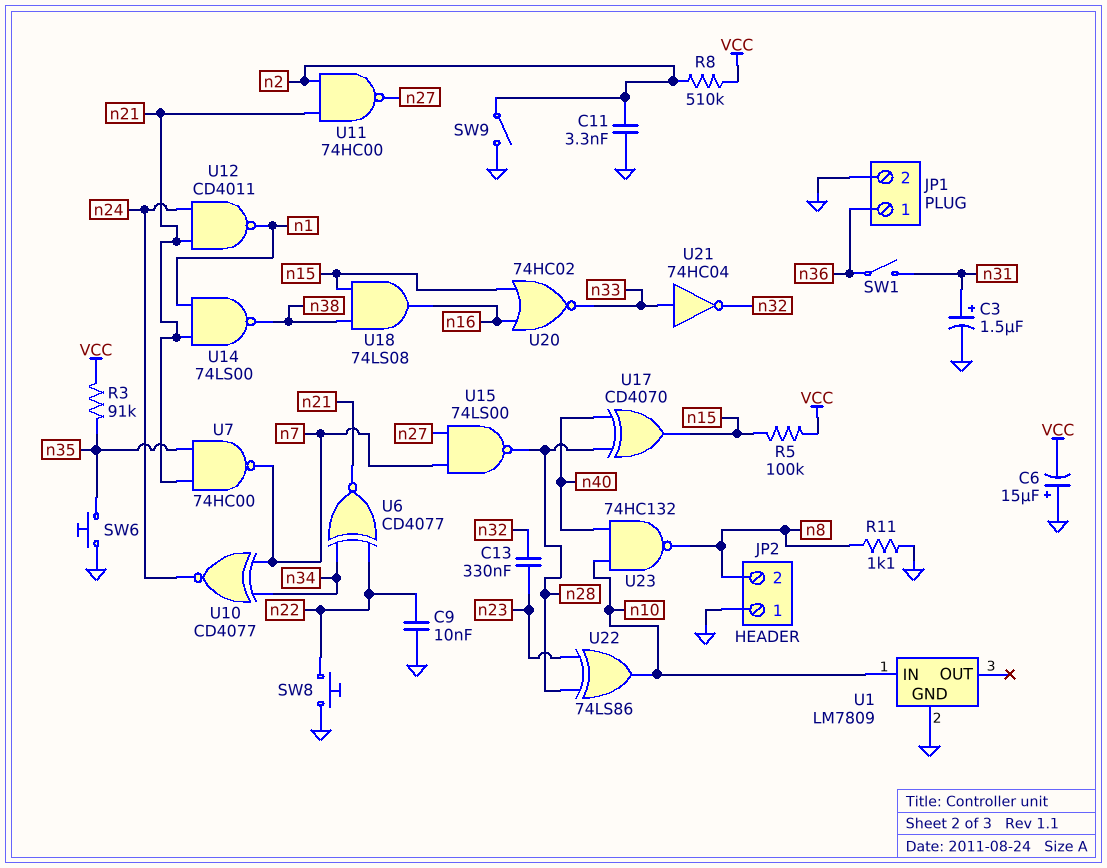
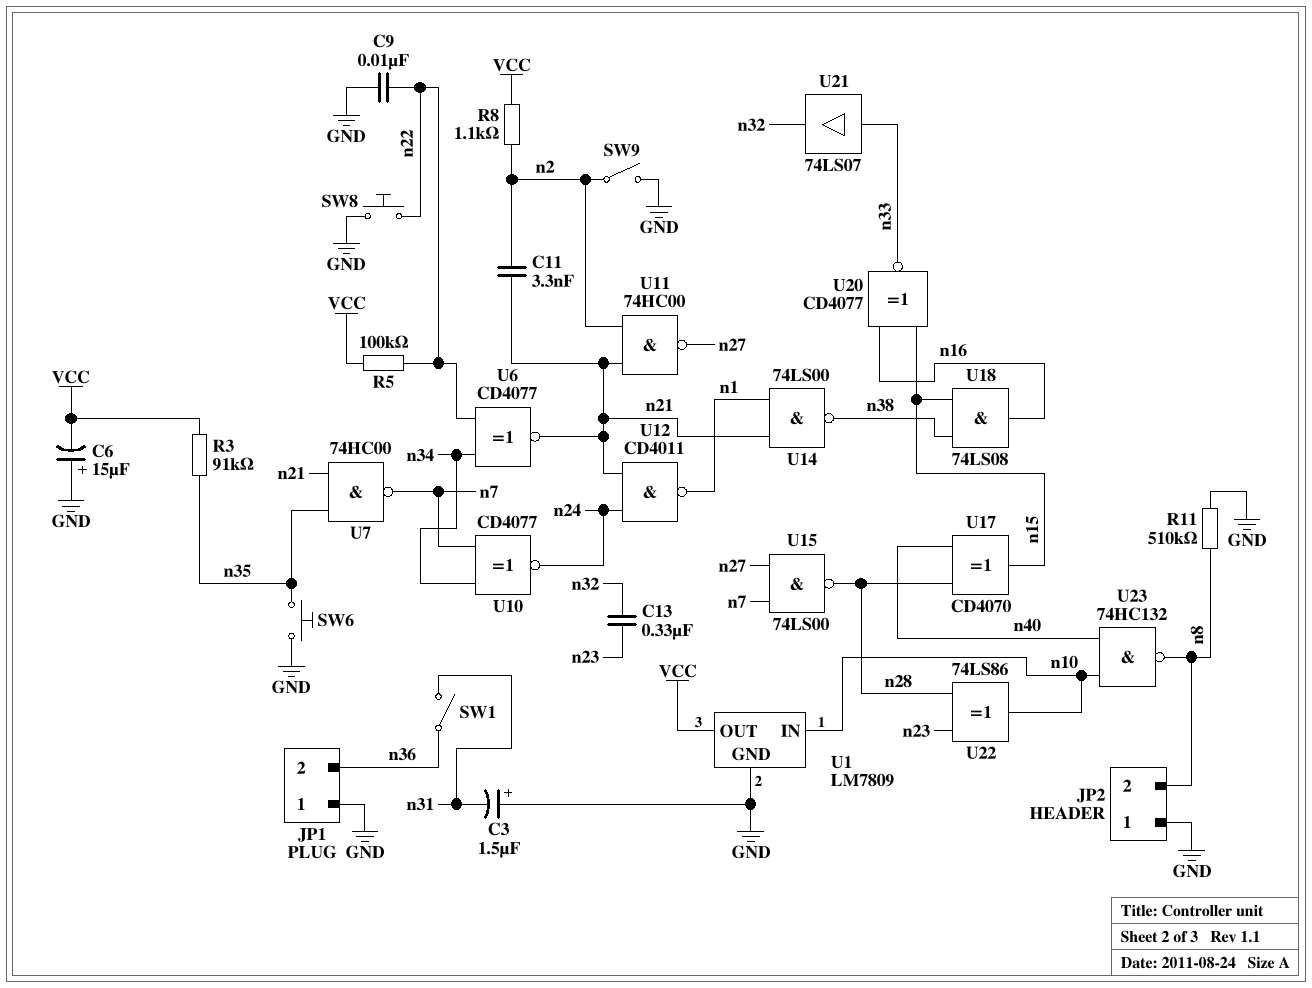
C3: 1.5uF (plus n31, minus GND) -> 1.5uF (plus GND, minus n31)
C11: 3.3nF (GND, n2) -> 3.3nF (n2, n21)
JP1 pin 1: n36 -> GND
JP1 pin 2: GND -> n36
R5: 100k (VCC, n15) -> 100k (VCC, n22)
R8: 510k (VCC, n2) -> 1.1k (VCC, n2)
R11: 1.1k (GND, n8) -> 510k (GND, n8)
U1 pin OUT: none -> VCC
U20: NOR 74HC02 (in n15, in n16, out n33) -> XNOR CD4077 (in n15, in n16, out n33)
U21: NOT 74HC04 (in n33, out n32) -> buffer 74LS07 (in n33, out n32)

